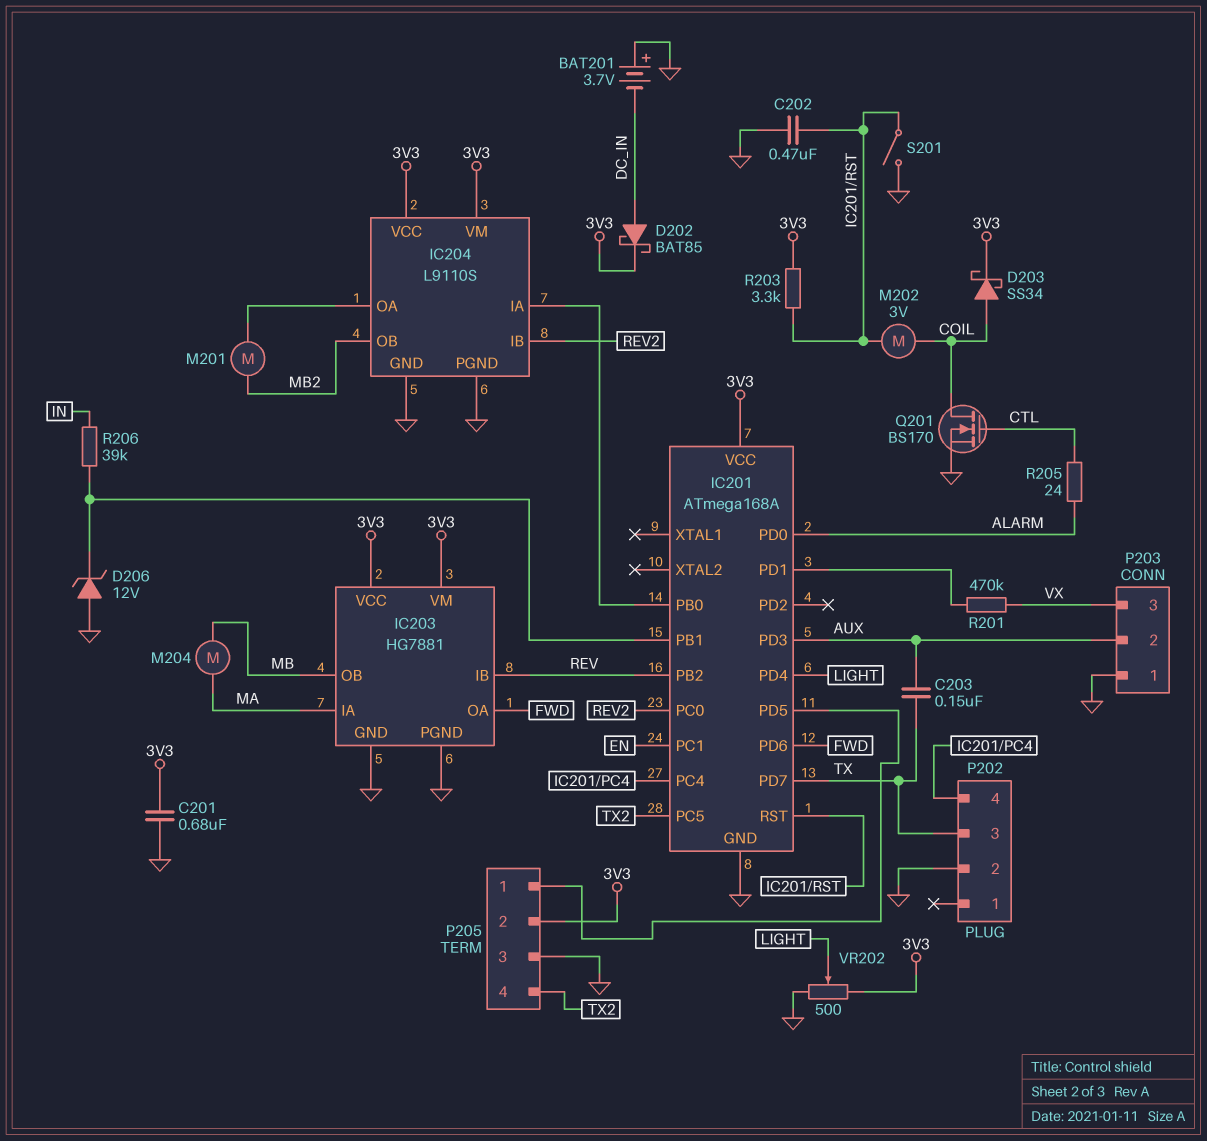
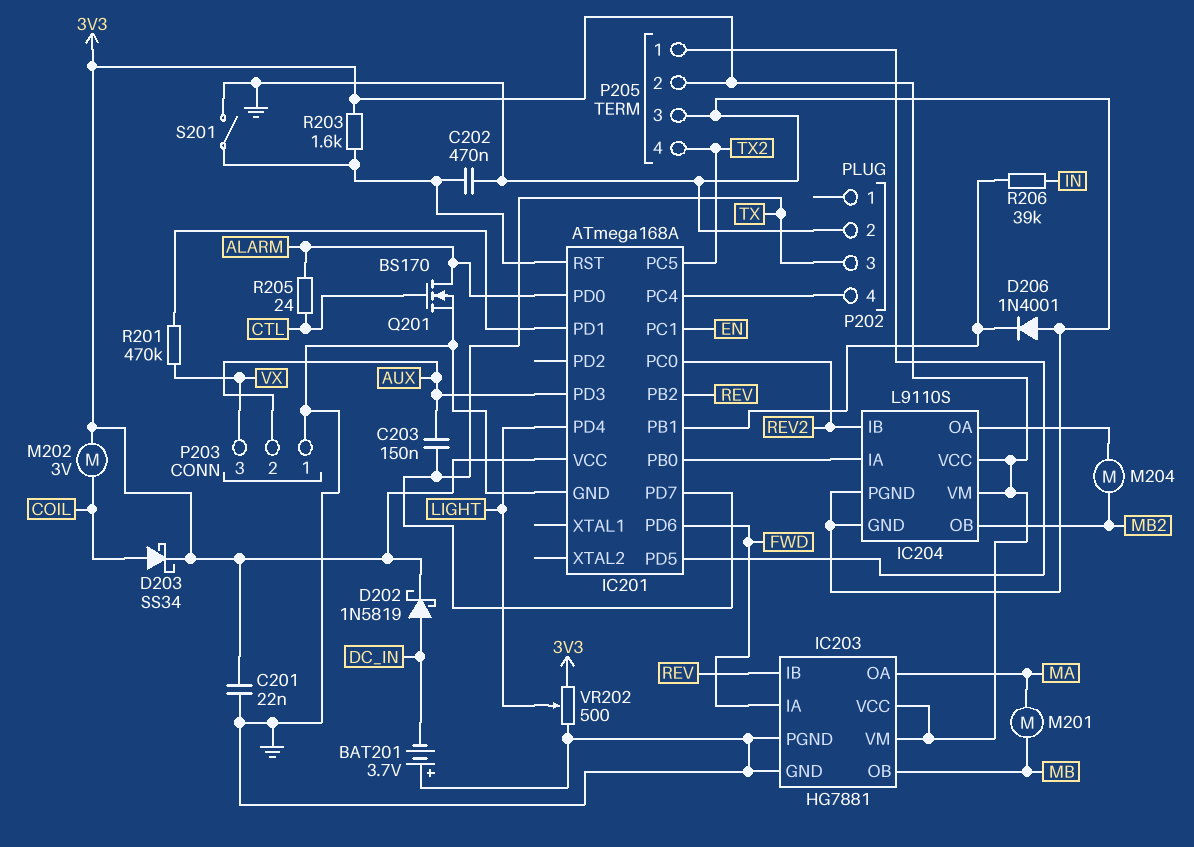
C201: 680nF (3V3, GND) -> 22nF (3V3, GND)
D202: schottky BAT85 (A DC_IN, K 3V3) -> schottky 1N5819 (A DC_IN, K 3V3)
D206: zener 12V (A GND, K IC201/PB1) -> diode 1N4001 (A GND, K IC201/PB1)
IC203 pin IA: MA -> FWD
IC203 pin OA: FWD -> MA
M201: motor (IC204/OA, MB2) -> motor (MA, MB)
M202: motor 3V (COIL, IC201/RST) -> motor 3V (3V3, COIL)
M204: motor (MA, MB) -> motor (IC204/OA, MB2)
Q201: NMOS BS170 (G CTL, D COIL, S GND) -> NMOS BS170 (G CTL, D ALARM, S GND)
R203: 3.3k (3V3, IC201/RST) -> 1.6k (3V3, IC201/RST)

